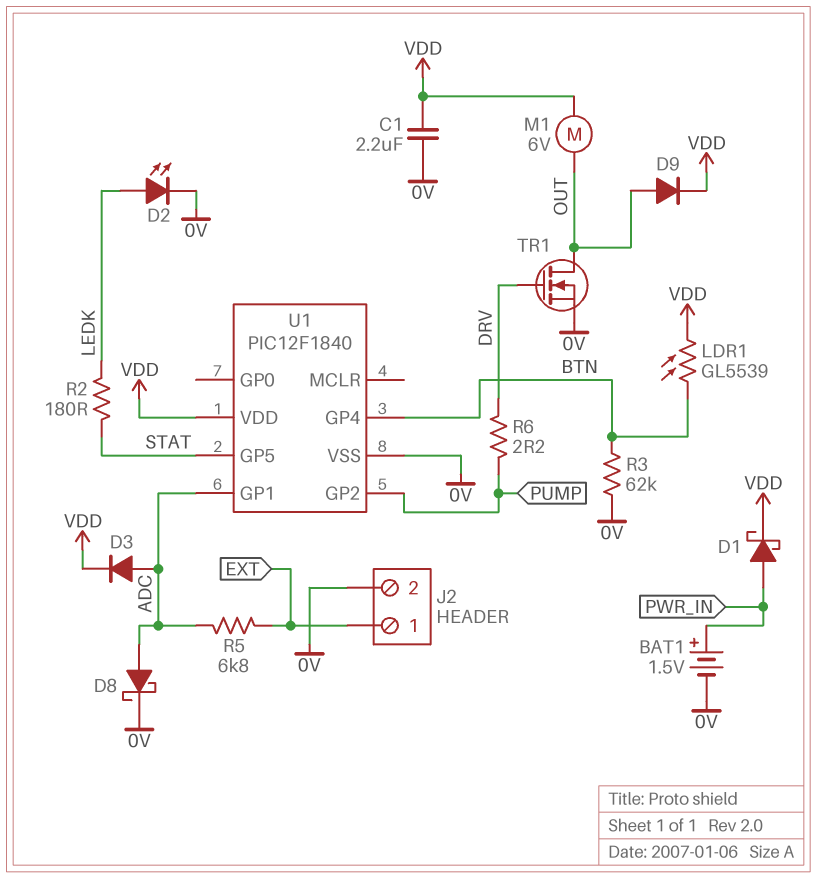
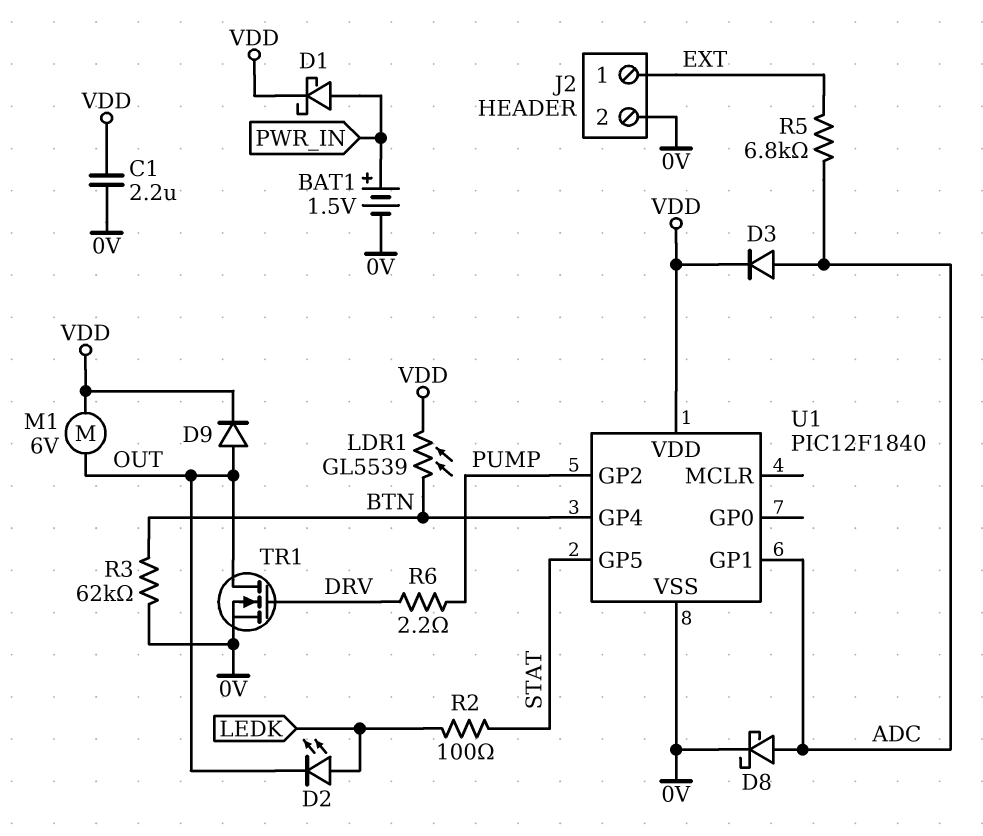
D2: LED (A LEDK, K 0V) -> LED (A LEDK, K OUT)
R2: 180 (LEDK, STAT) -> 100 (LEDK, STAT)

